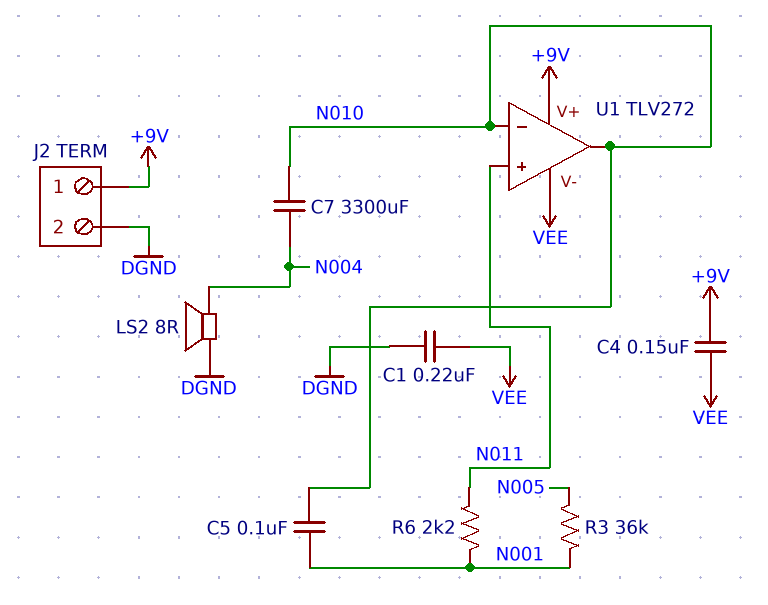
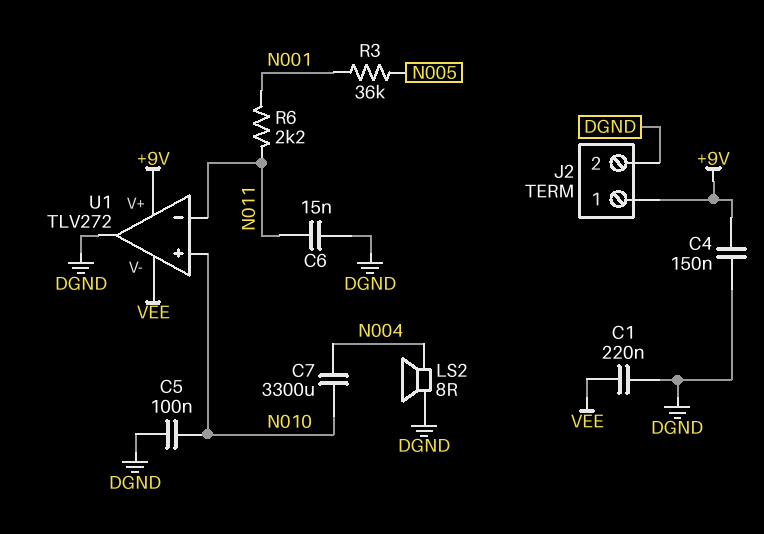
C4: 150nF (+9V, VEE) -> 150nF (+9V, DGND)
C5: 100nF (N001, N010) -> 100nF (DGND, N010)
C6: none -> 15nF (DGND, N011)
U1 pin in+: N011 -> N010
U1 pin in-: N010 -> N011
U1 pin out: N010 -> DGND

